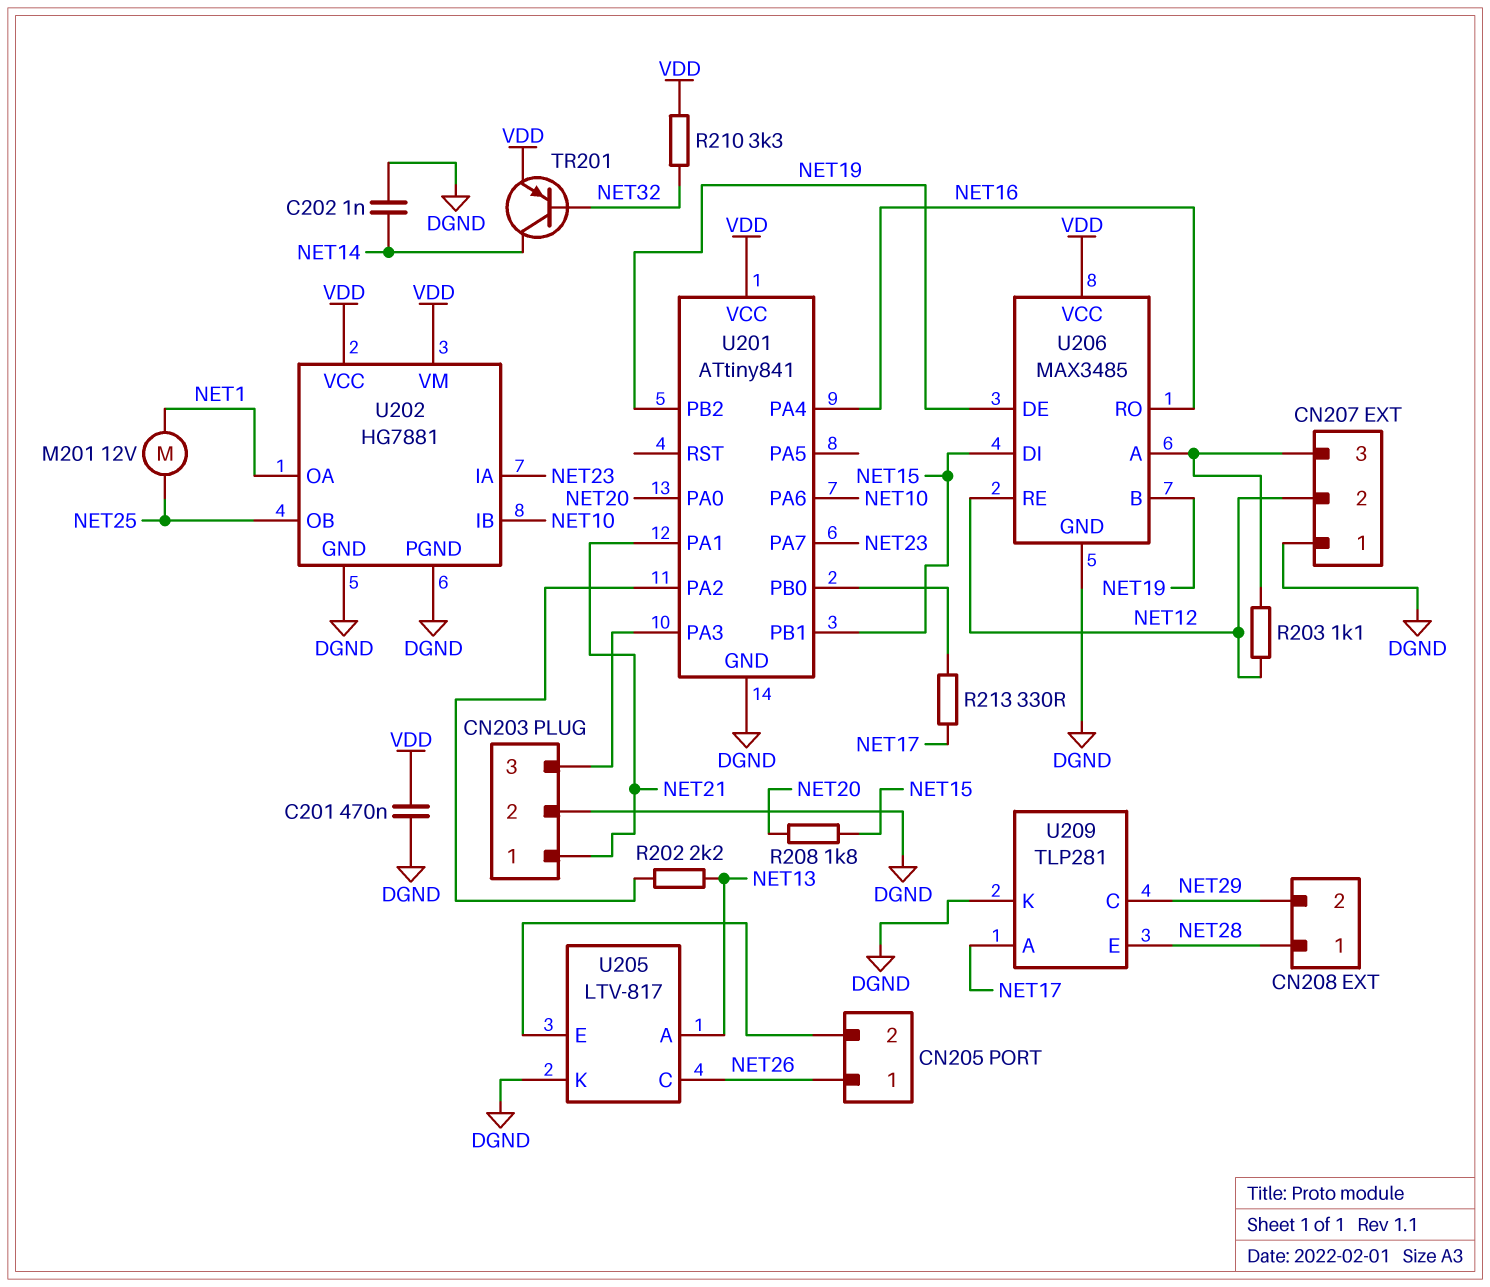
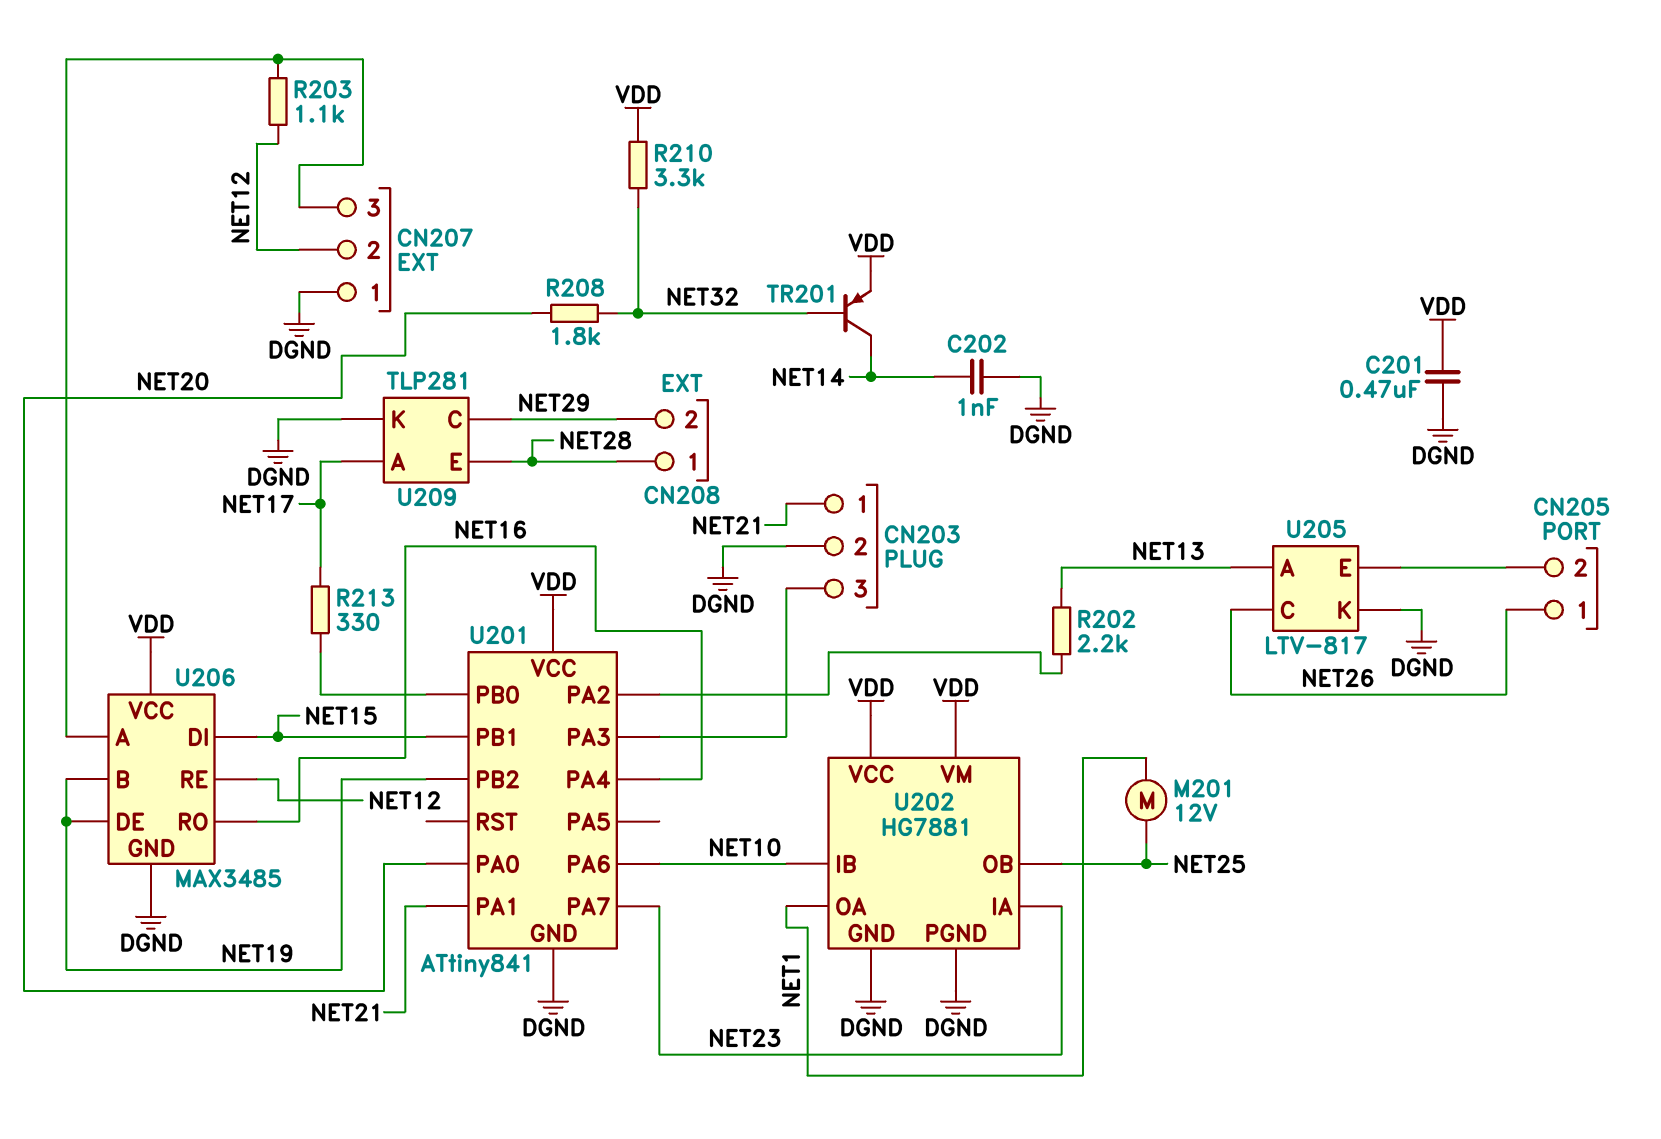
R208: 1.8k (NET15, NET20) -> 1.8k (NET20, NET32)

